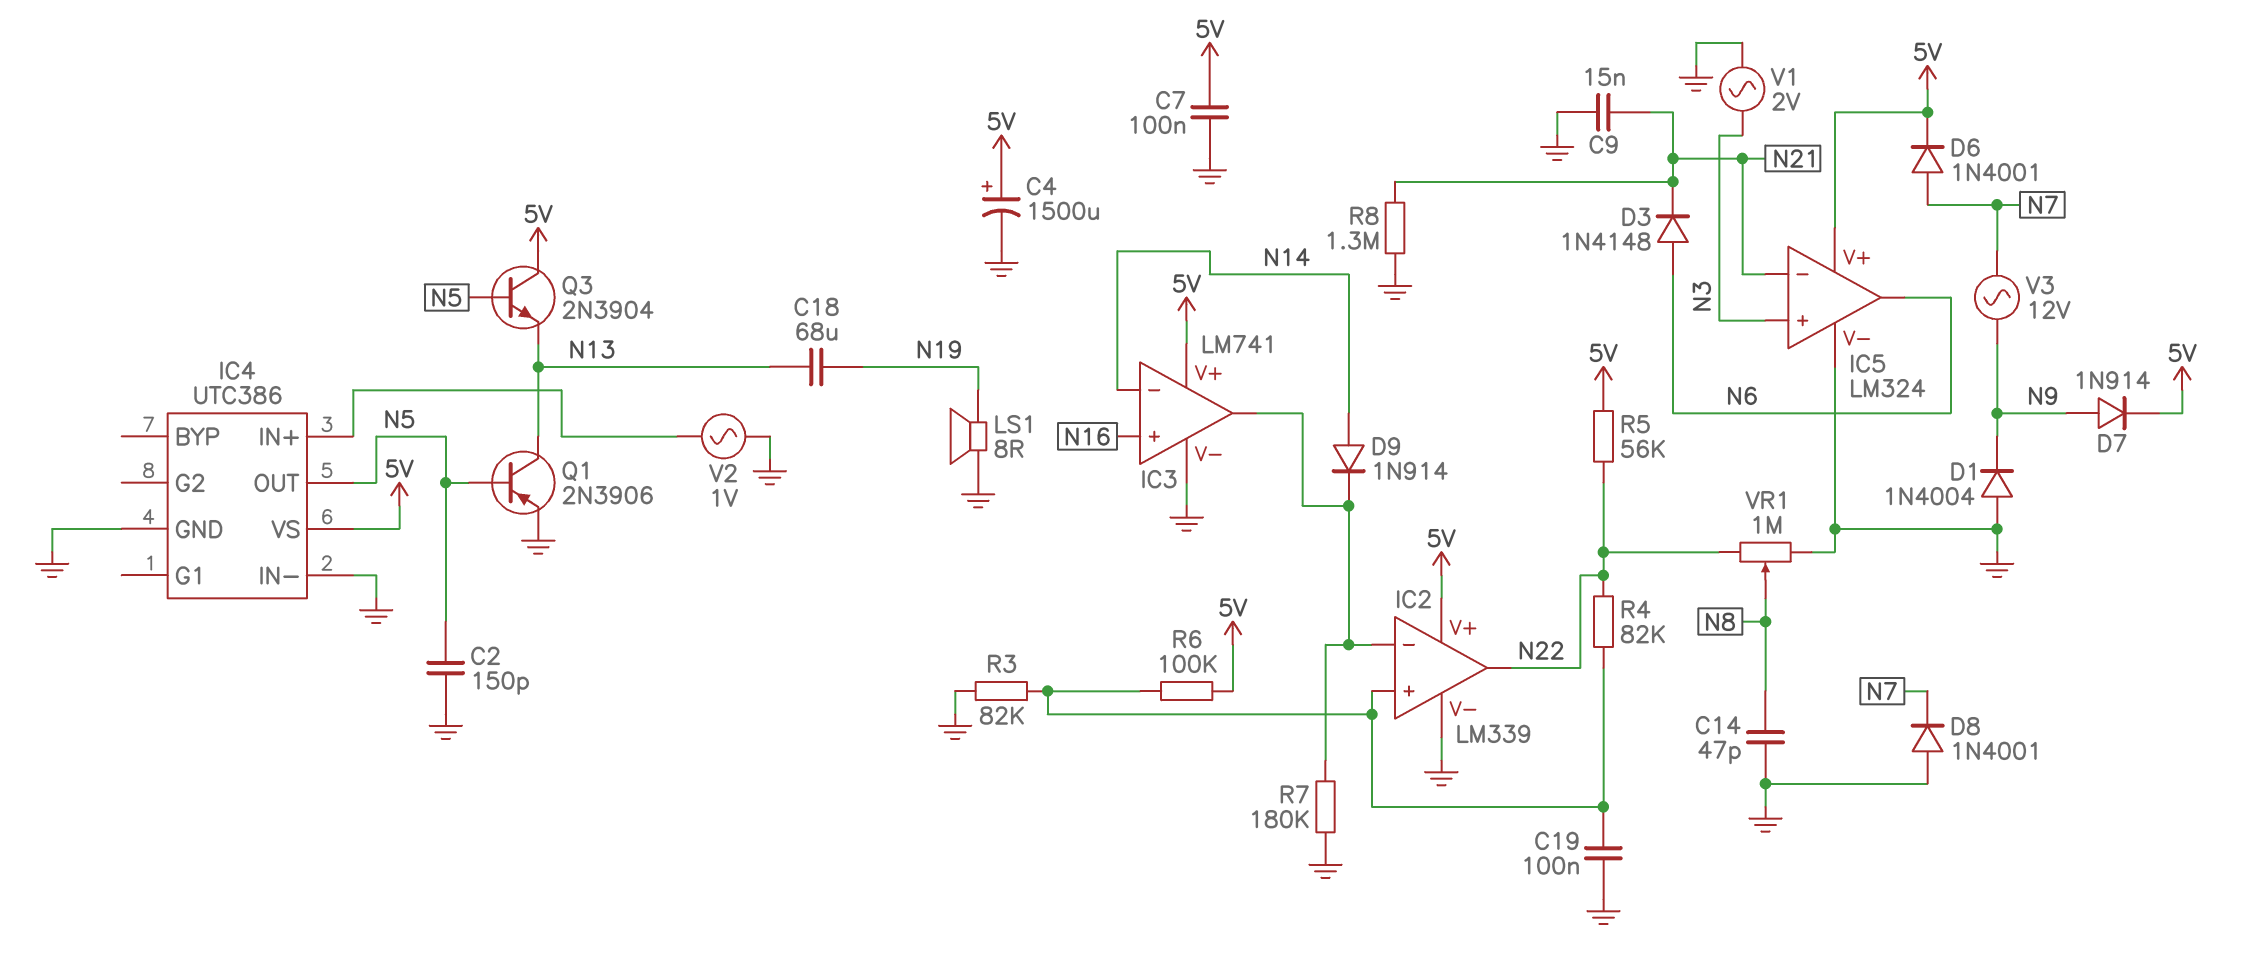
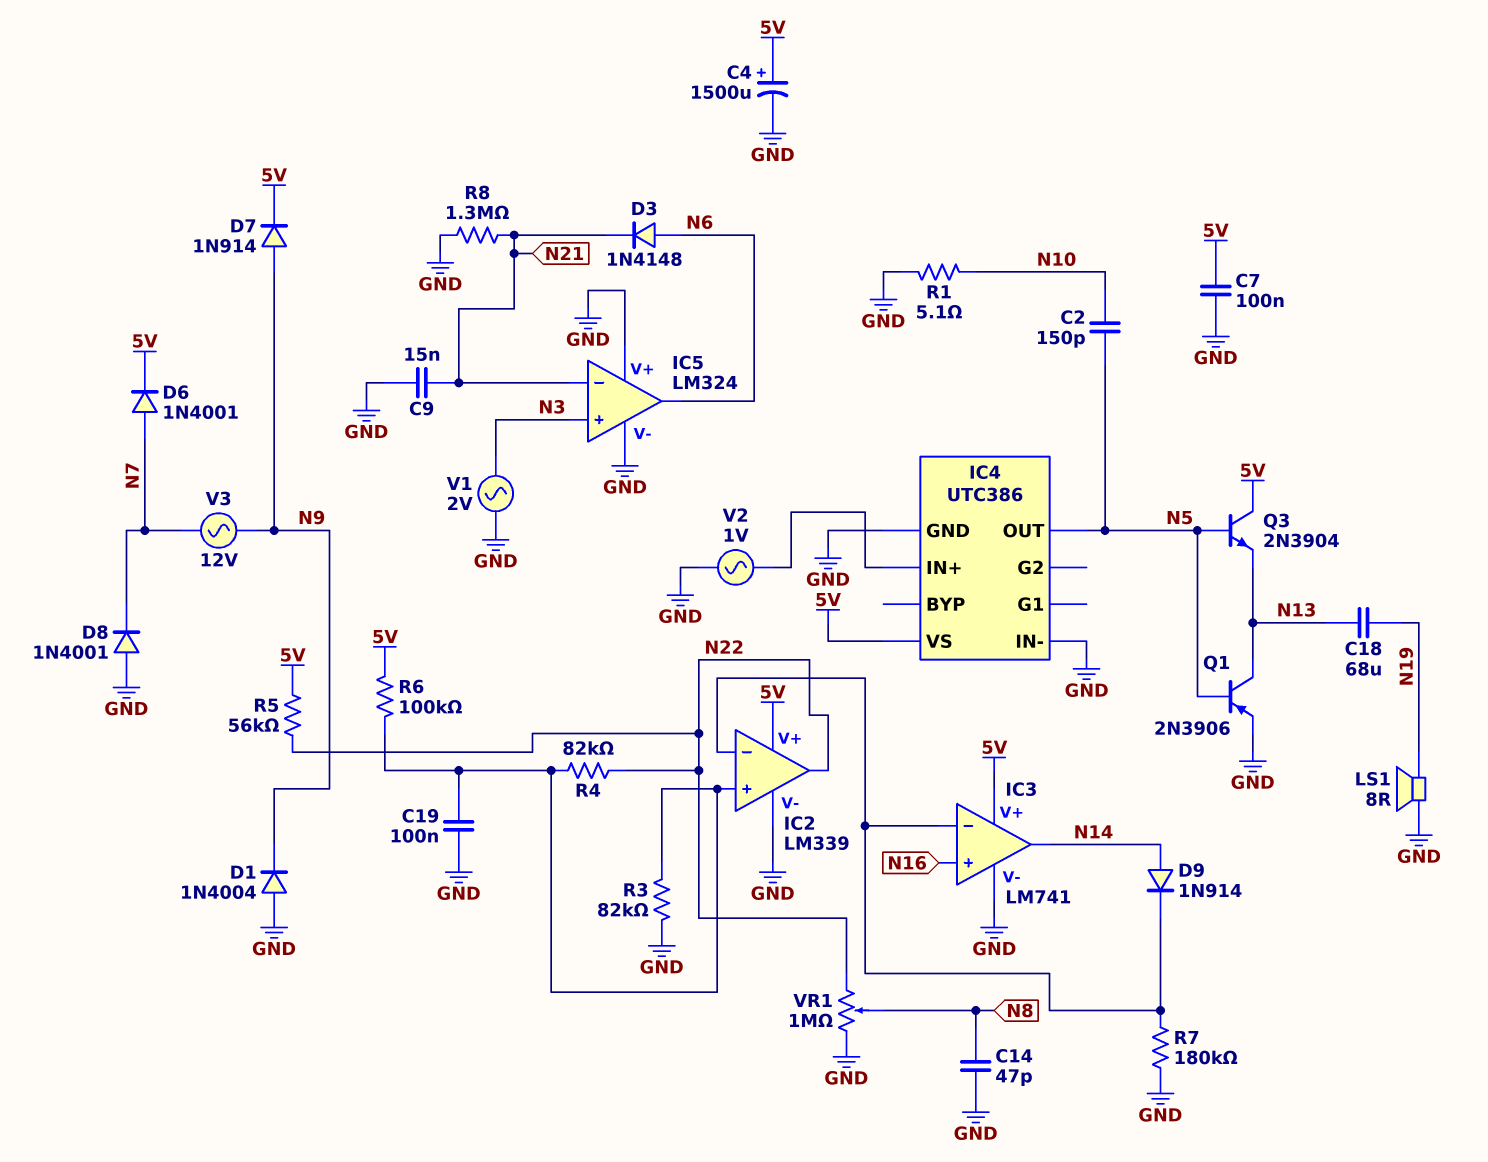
C2: 150pF (GND, N5) -> 150pF (N5, N10)
IC3 pin in-: N14 -> IC2/in-
IC3 pin out: IC2/in- -> N14
IC5 pin V+: 5V -> GND
R1: none -> 5.1 (GND, N10)

